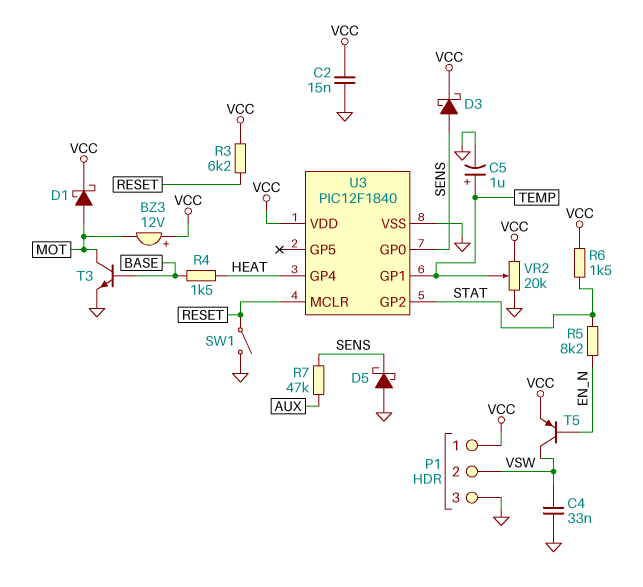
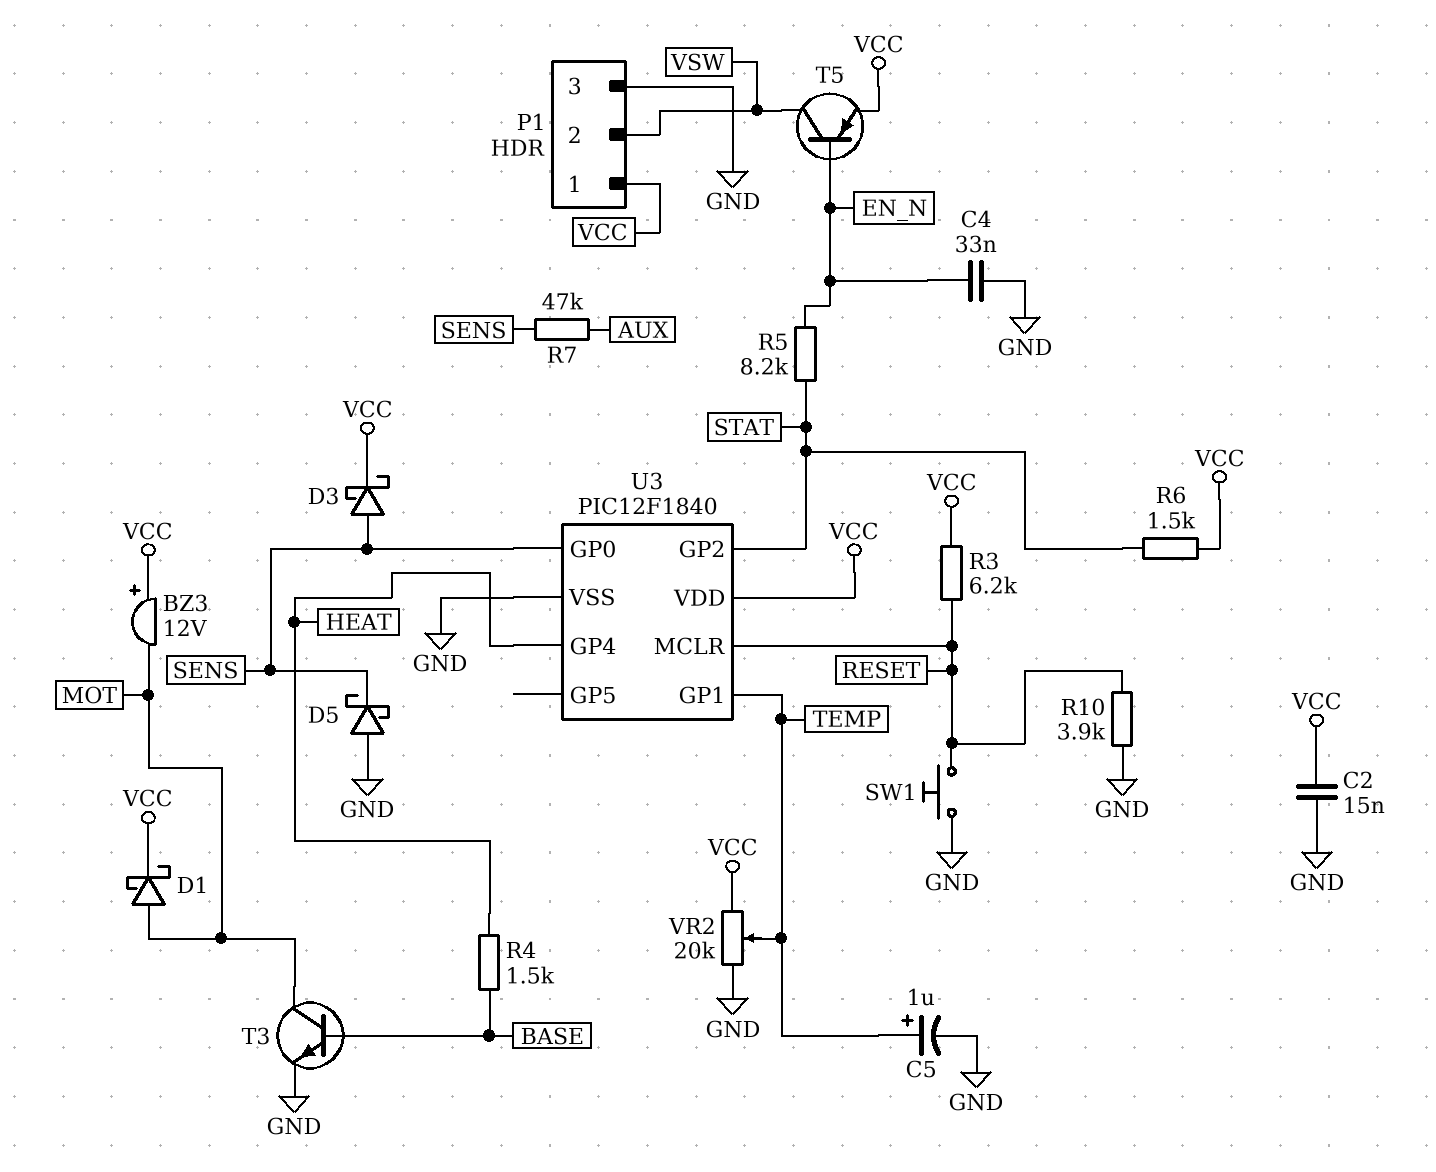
C4: 33nF (GND, VSW) -> 33nF (EN_N, GND)
R10: none -> 3.9k (GND, RESET)
SW1: switch (GND, RESET) -> button (GND, RESET)

